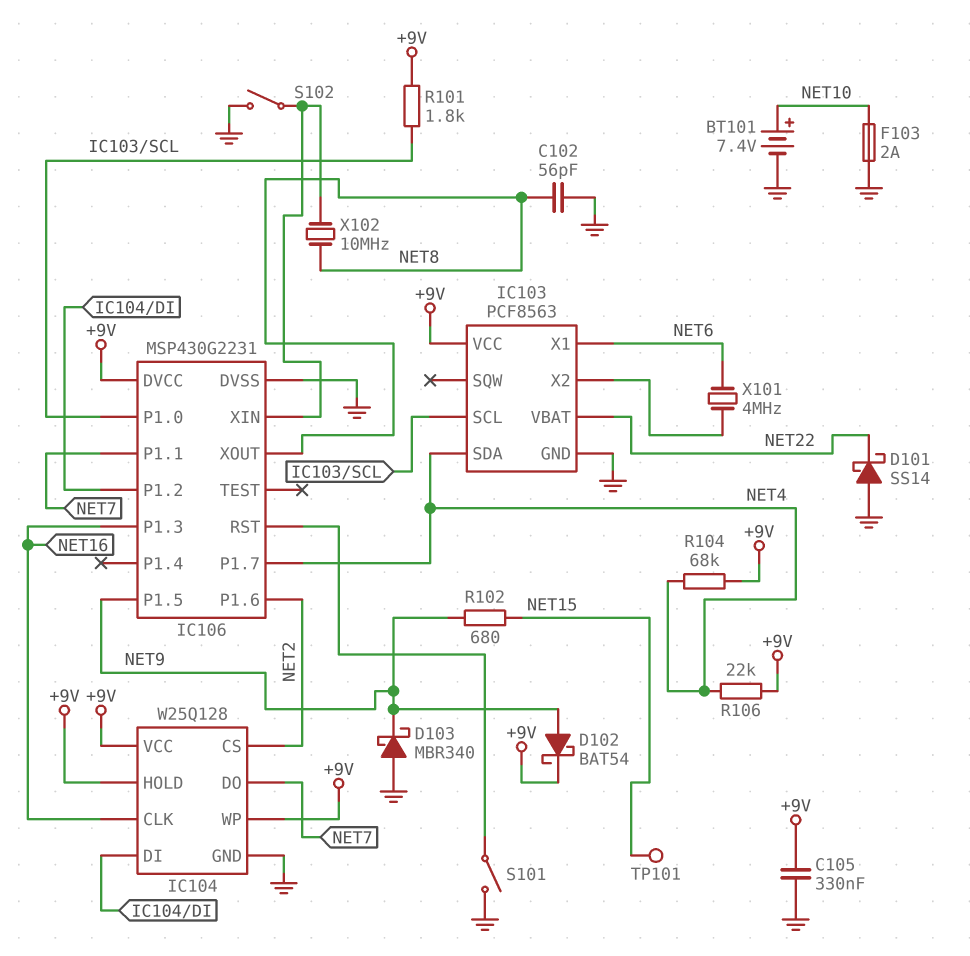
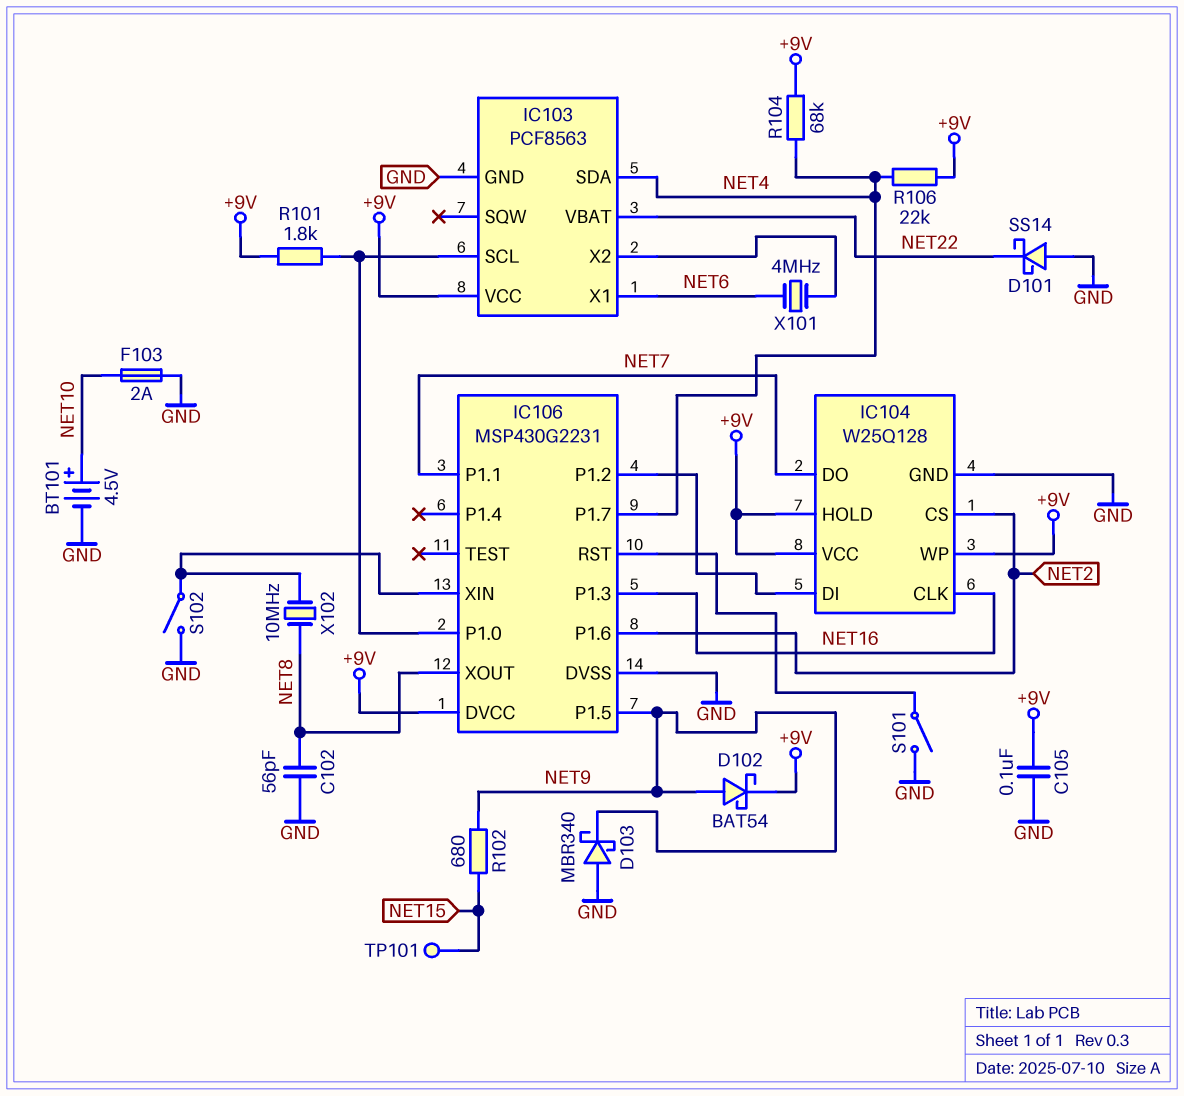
BT101: 7.4V (plus NET10, minus GND) -> 4.5V (plus NET10, minus GND)
C105: 330nF (+9V, GND) -> 100nF (+9V, GND)

